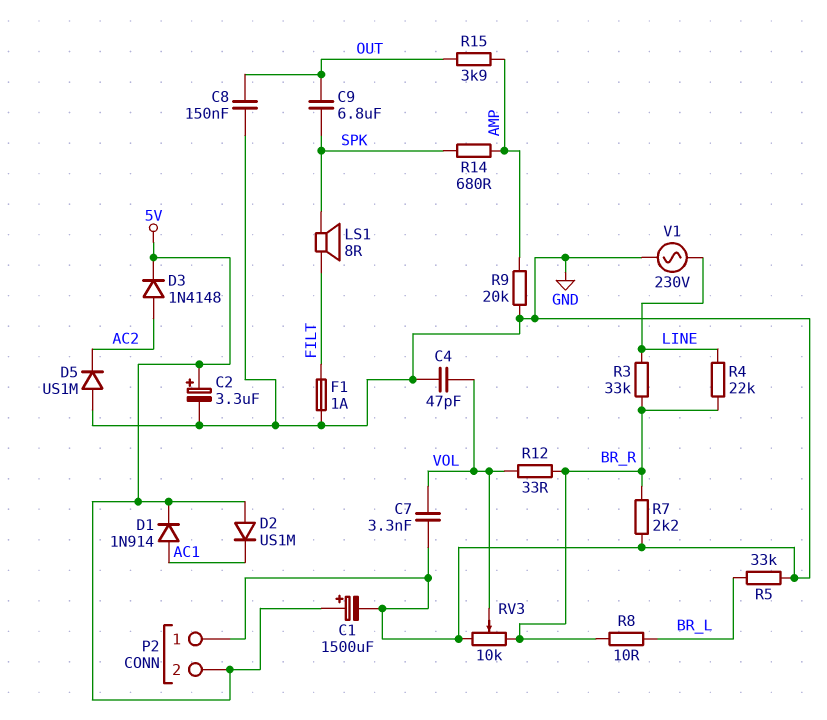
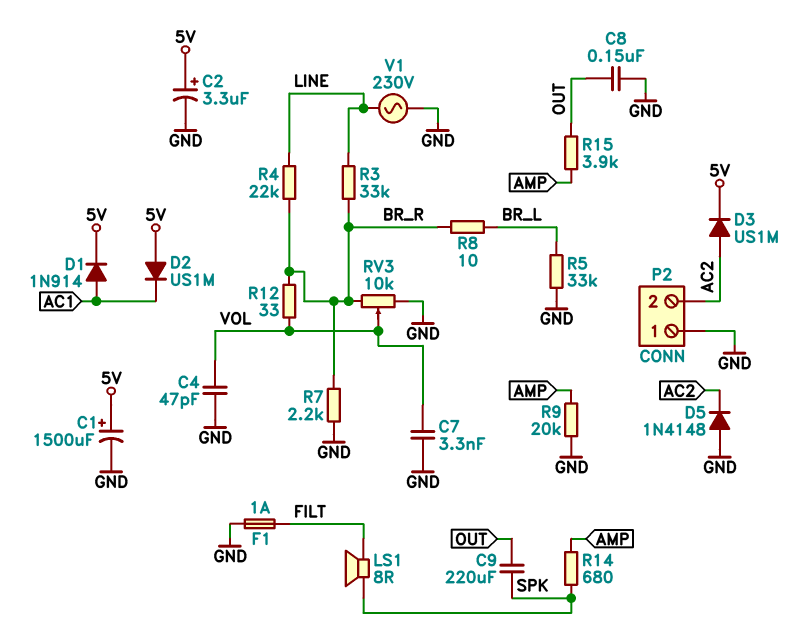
C9: 6.8uF (OUT, SPK) -> 220uF (OUT, SPK)
D3: diode 1N4148 (A AC2, K 5V) -> diode US1M (A AC2, K 5V)
D5: diode US1M (A GND, K AC2) -> diode 1N4148 (A GND, K AC2)
P2 pin 2: 5V -> AC2

